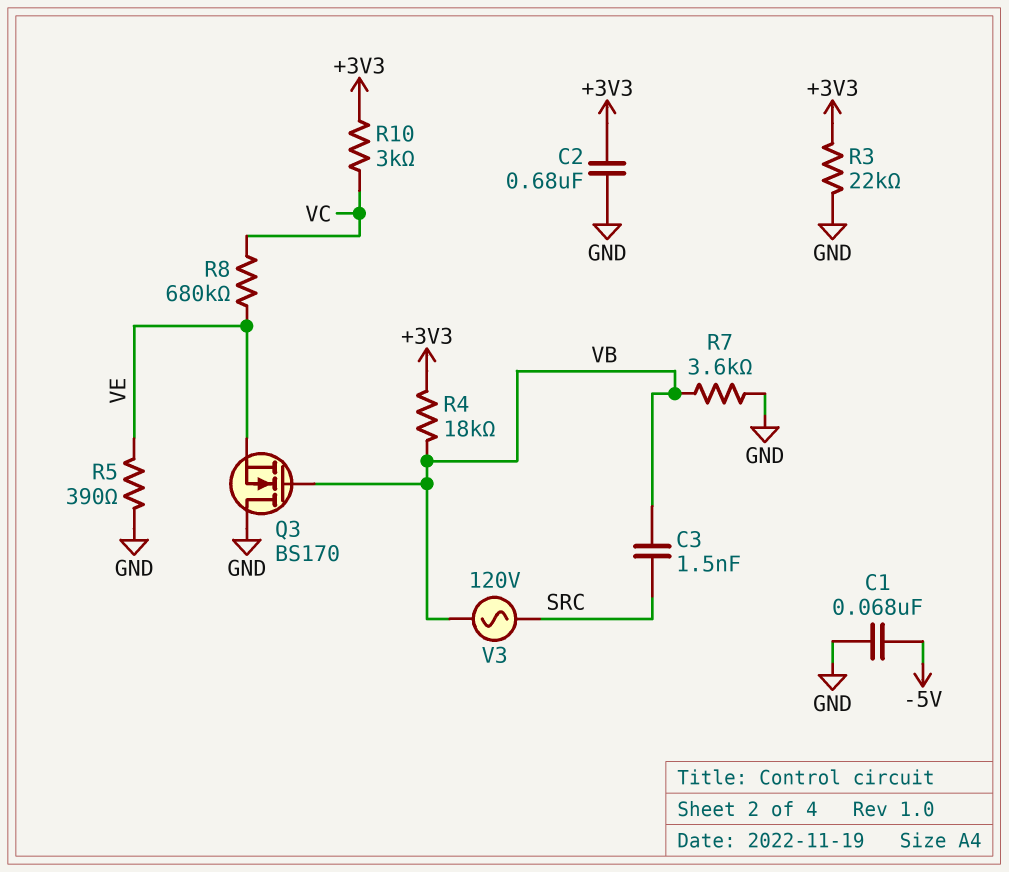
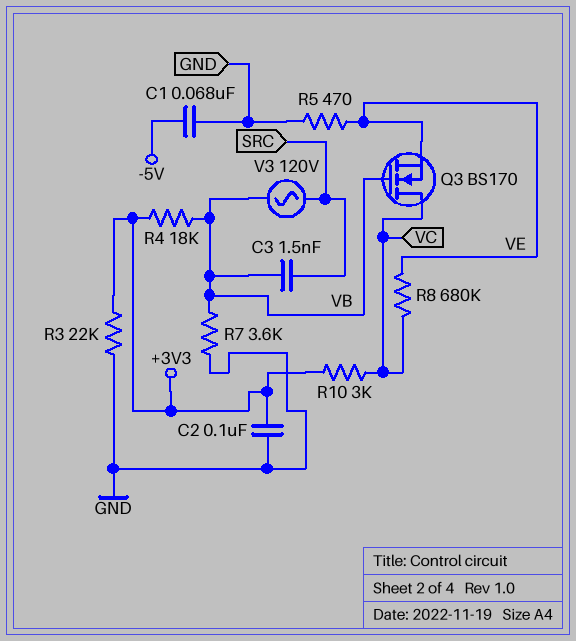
C2: 680nF (+3V3, GND) -> 100nF (+3V3, GND)
Q3: NMOS BS170 (G VB, D GND, S VE) -> NMOS BS170 (G VB, D VC, S VE)
R5: 390 (GND, VE) -> 470 (GND, VE)

